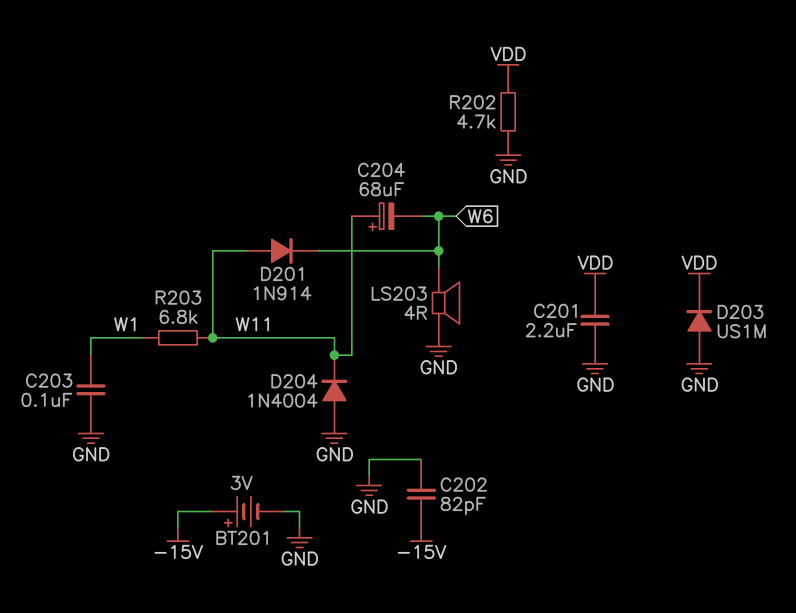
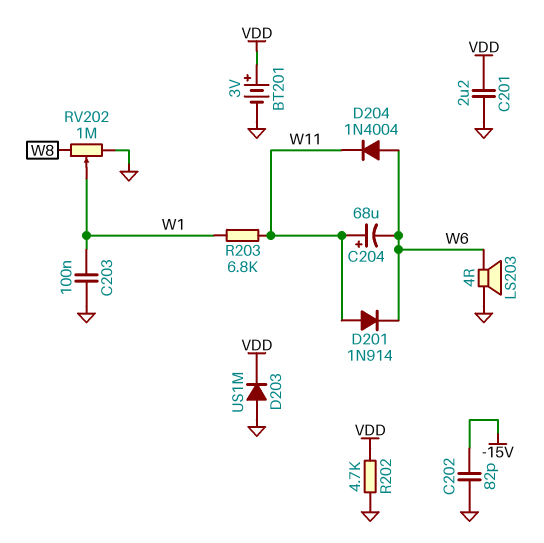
BT201: 3V (plus -15V, minus GND) -> 3V (plus VDD, minus GND)
D204: diode 1N4004 (A GND, K W11) -> diode 1N4004 (A W6, K W11)
RV202: none -> 1M (GND, W8, wiper W1)

